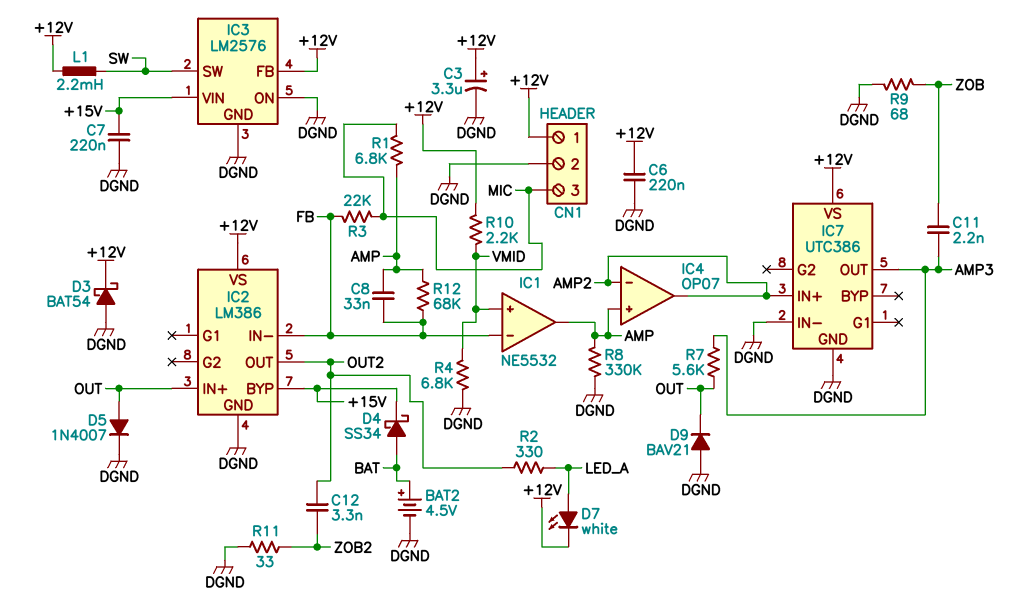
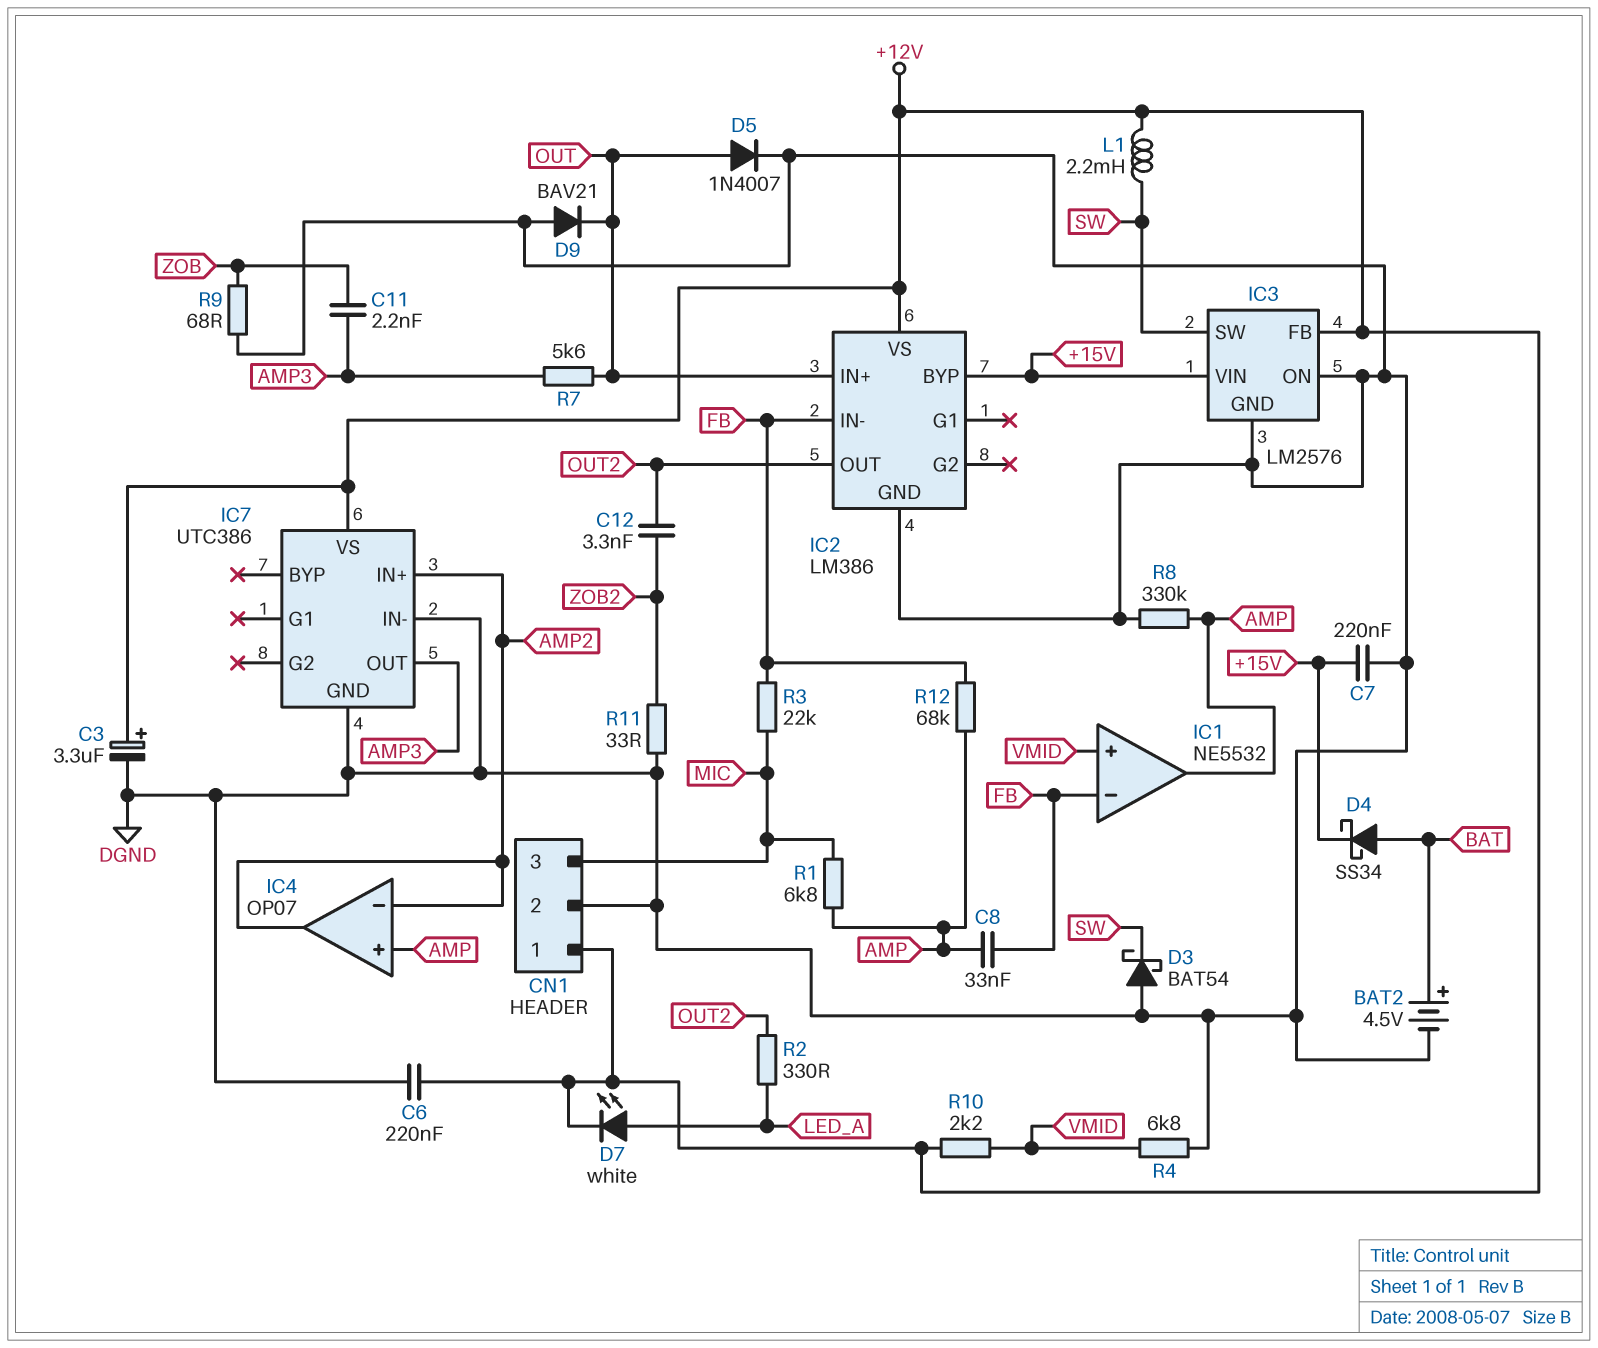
D3: schottky BAT54 (A DGND, K +12V) -> schottky BAT54 (A DGND, K SW)

